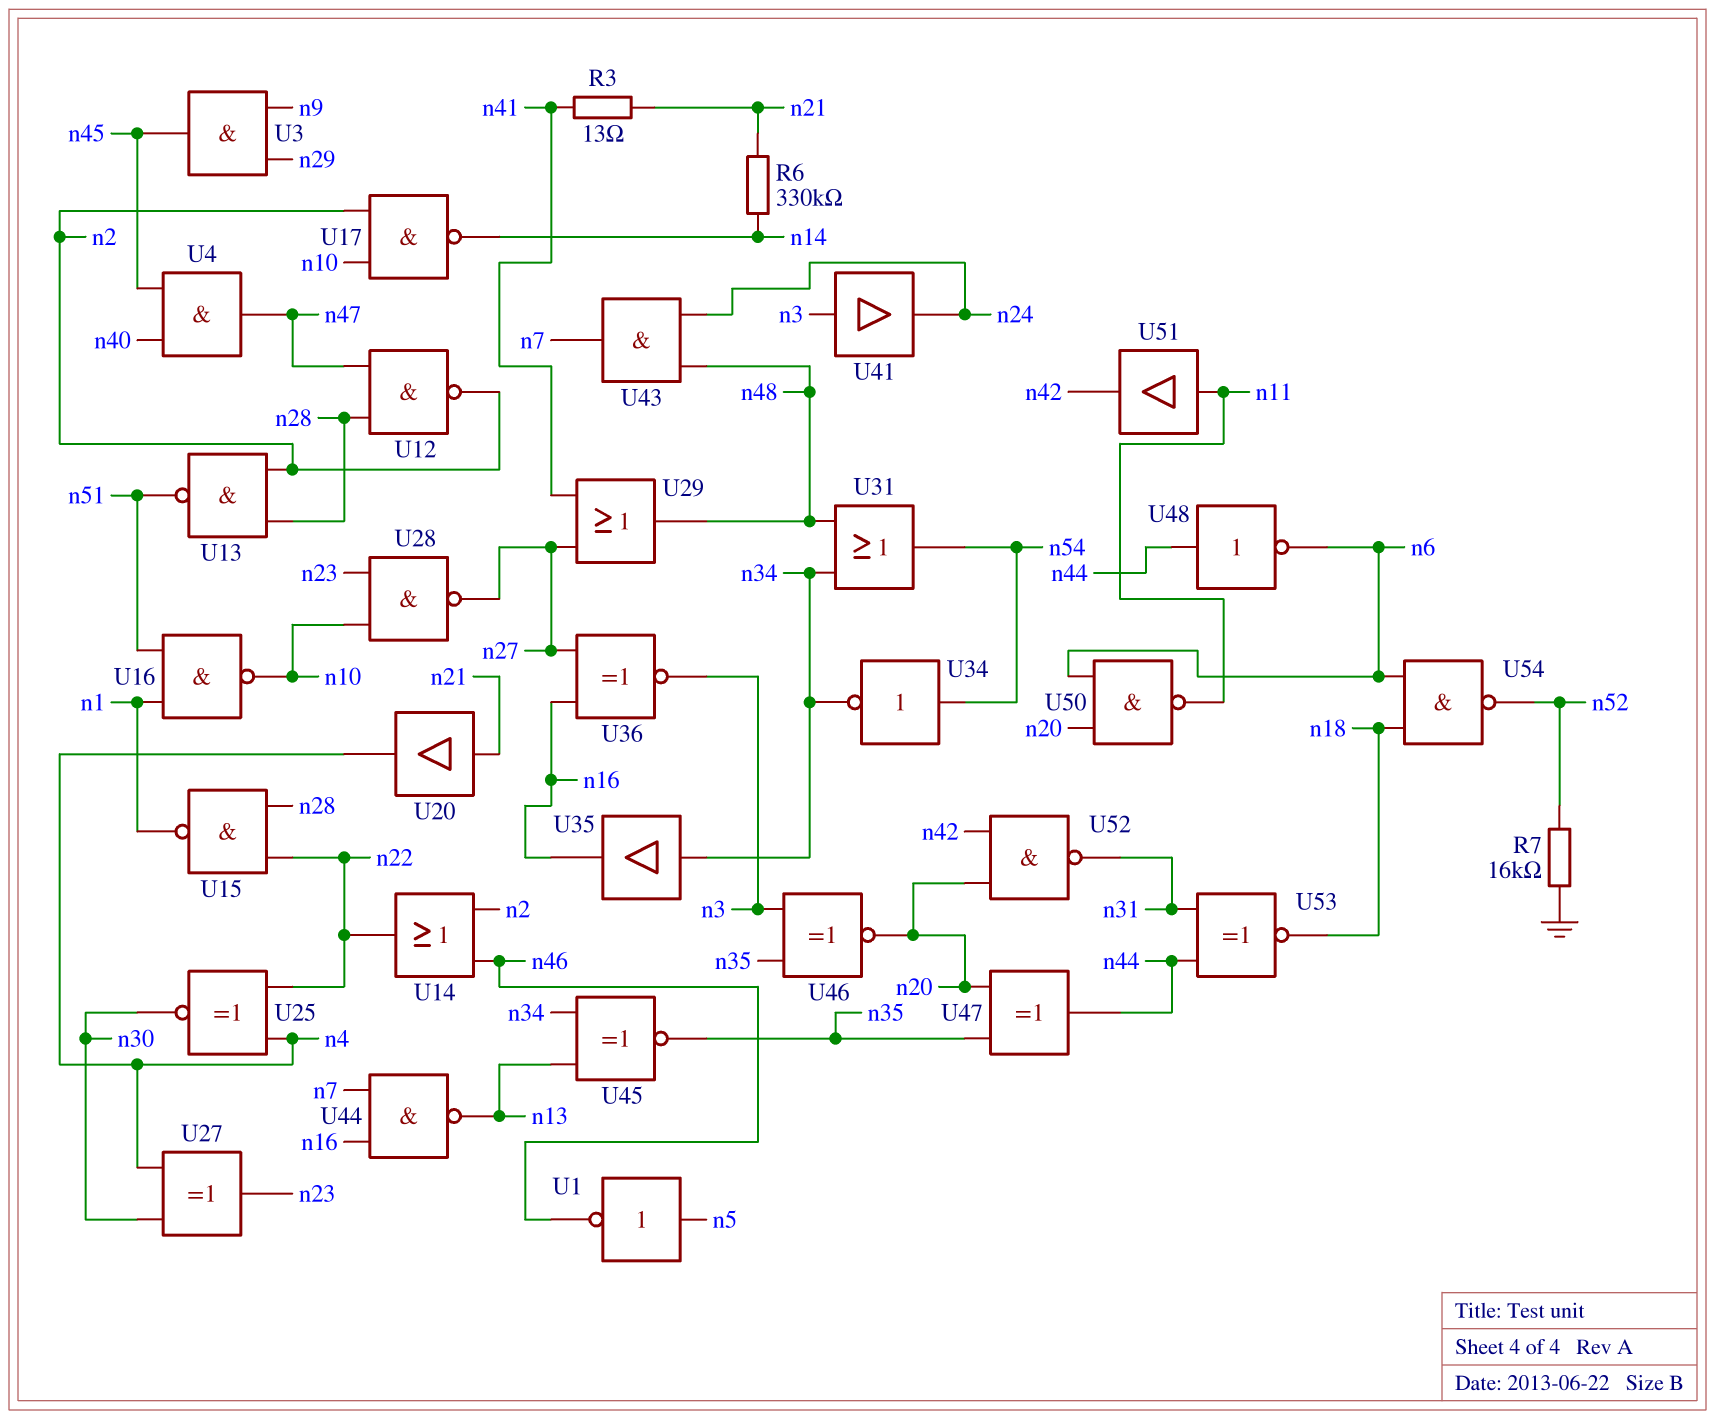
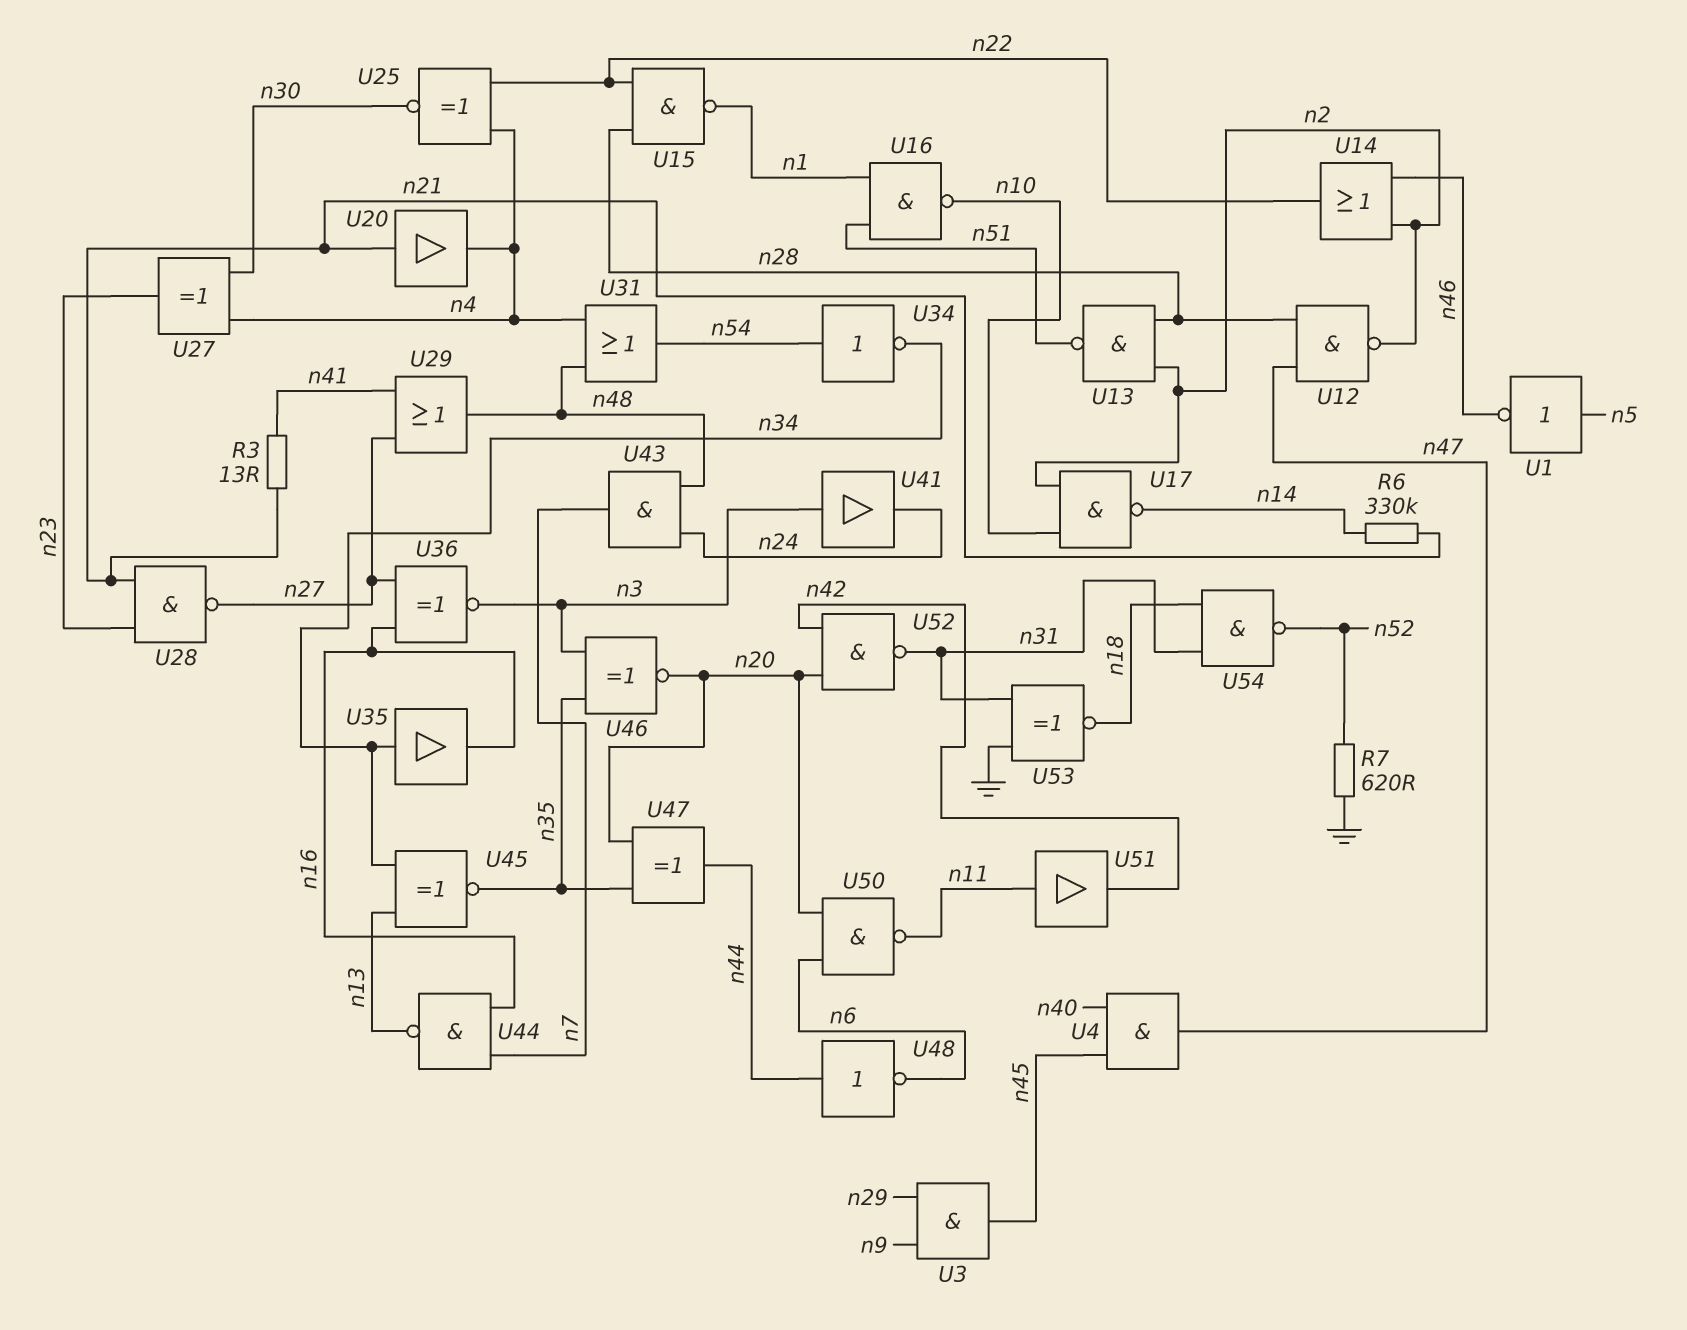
R7: 16k (GND, n52) -> 620 (GND, n52)
U28: NAND (in n10, in n23, out n27) -> NAND (in n21, in n23, out n27)
U31: OR (in n34, in n48, out n54) -> OR (in n4, in n48, out n54)
U53: XNOR (in n31, in n44, out n18) -> XNOR (in GND, in n31, out n18)
U54: NAND (in n6, in n18, out n52) -> NAND (in n18, in n31, out n52)

